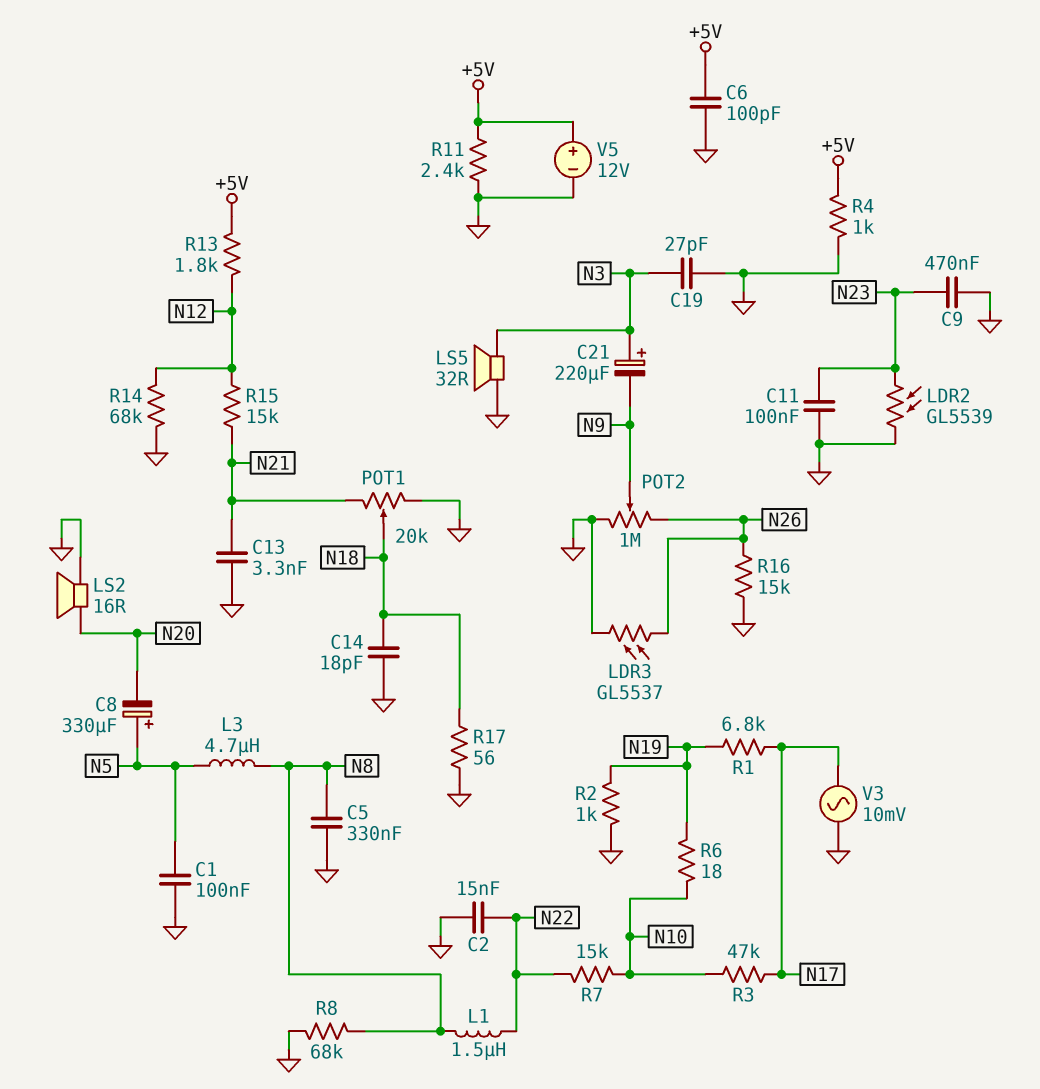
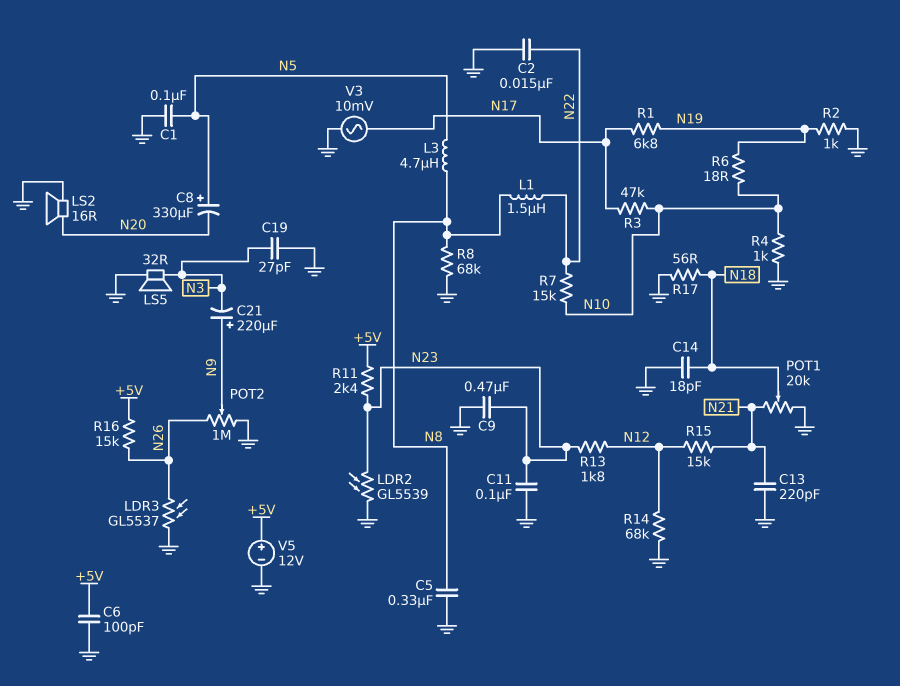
C13: 3.3nF (GND, N21) -> 220pF (GND, N21)
C21: 220uF (plus N3, minus N9) -> 220uF (plus N9, minus N3)
R4: 1k (+5V, GND) -> 1k (GND, N10)
R11: 2.4k (+5V, GND) -> 2.4k (+5V, N23)
R13: 1.8k (+5V, N12) -> 1.8k (N12, N23)
R16: 15k (GND, N26) -> 15k (+5V, N26)

